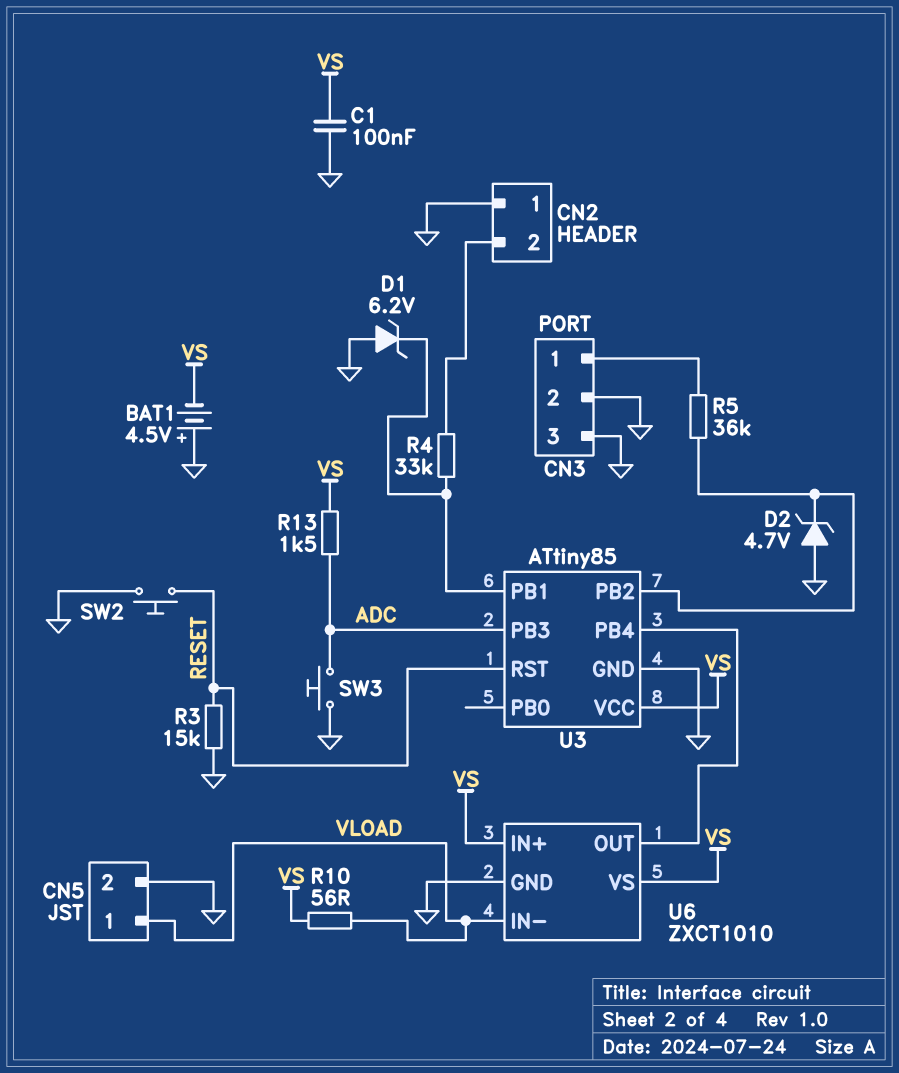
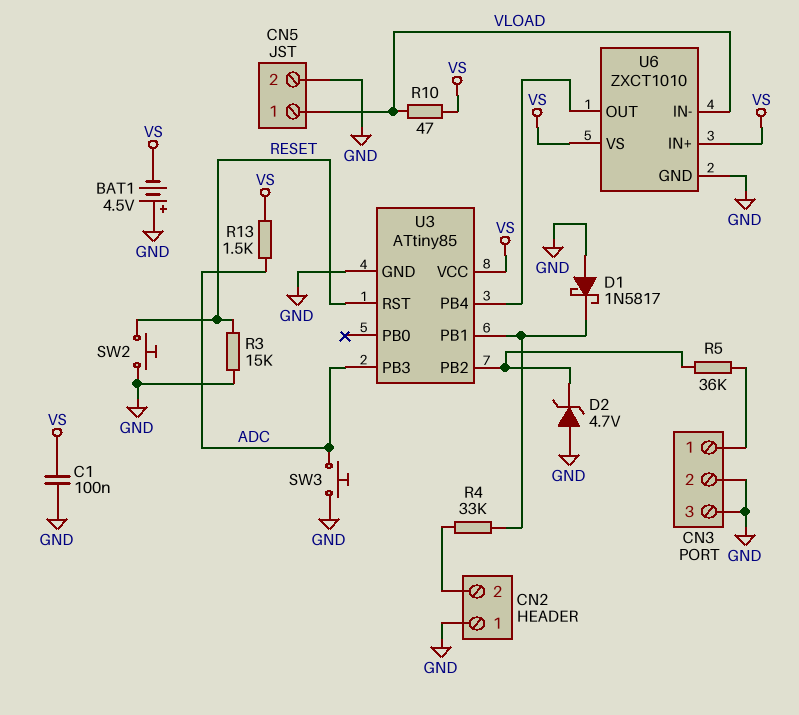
D1: zener 6.2V (A GND, K U3/PB1) -> schottky 1N5817 (A GND, K U3/PB1)
R10: 56 (VLOAD, VS) -> 47 (VLOAD, VS)

